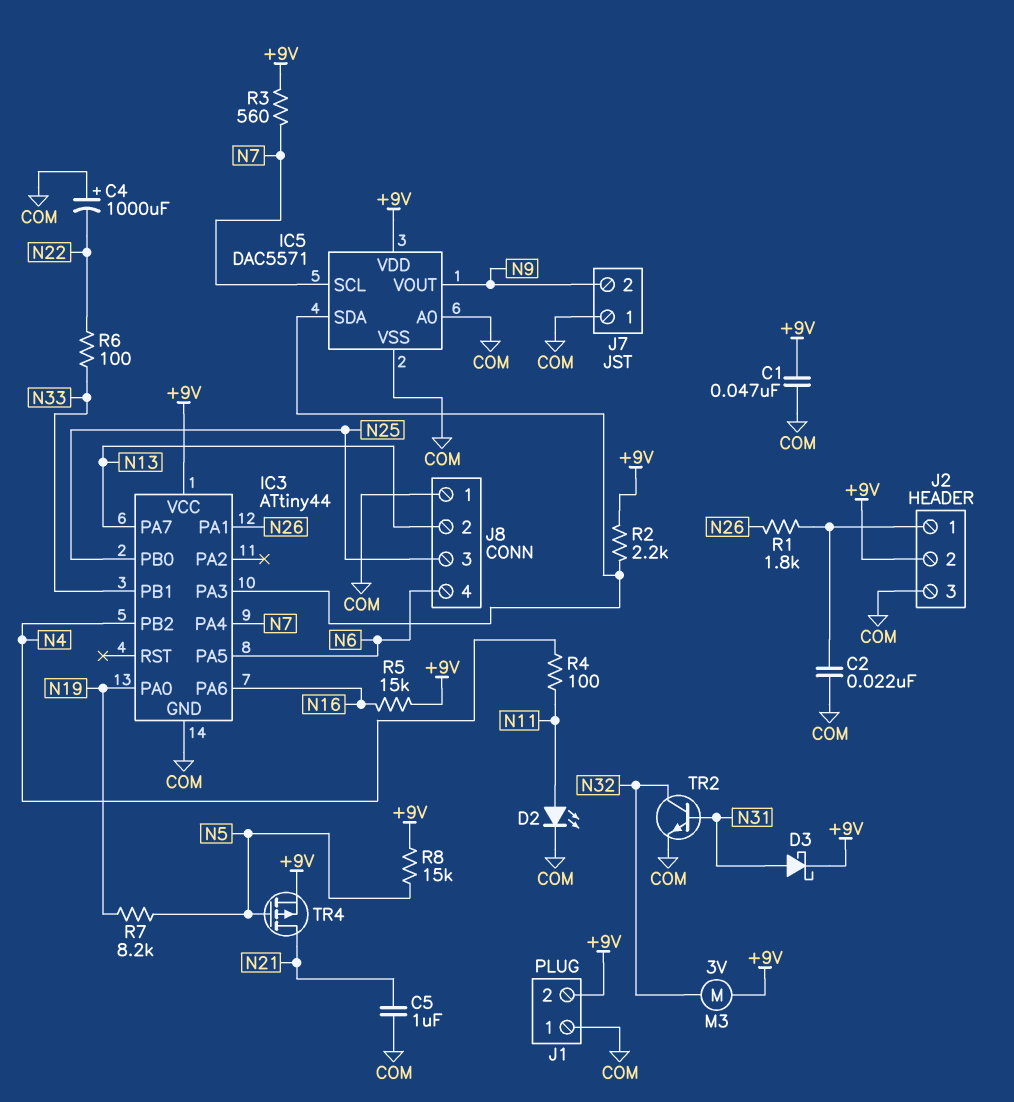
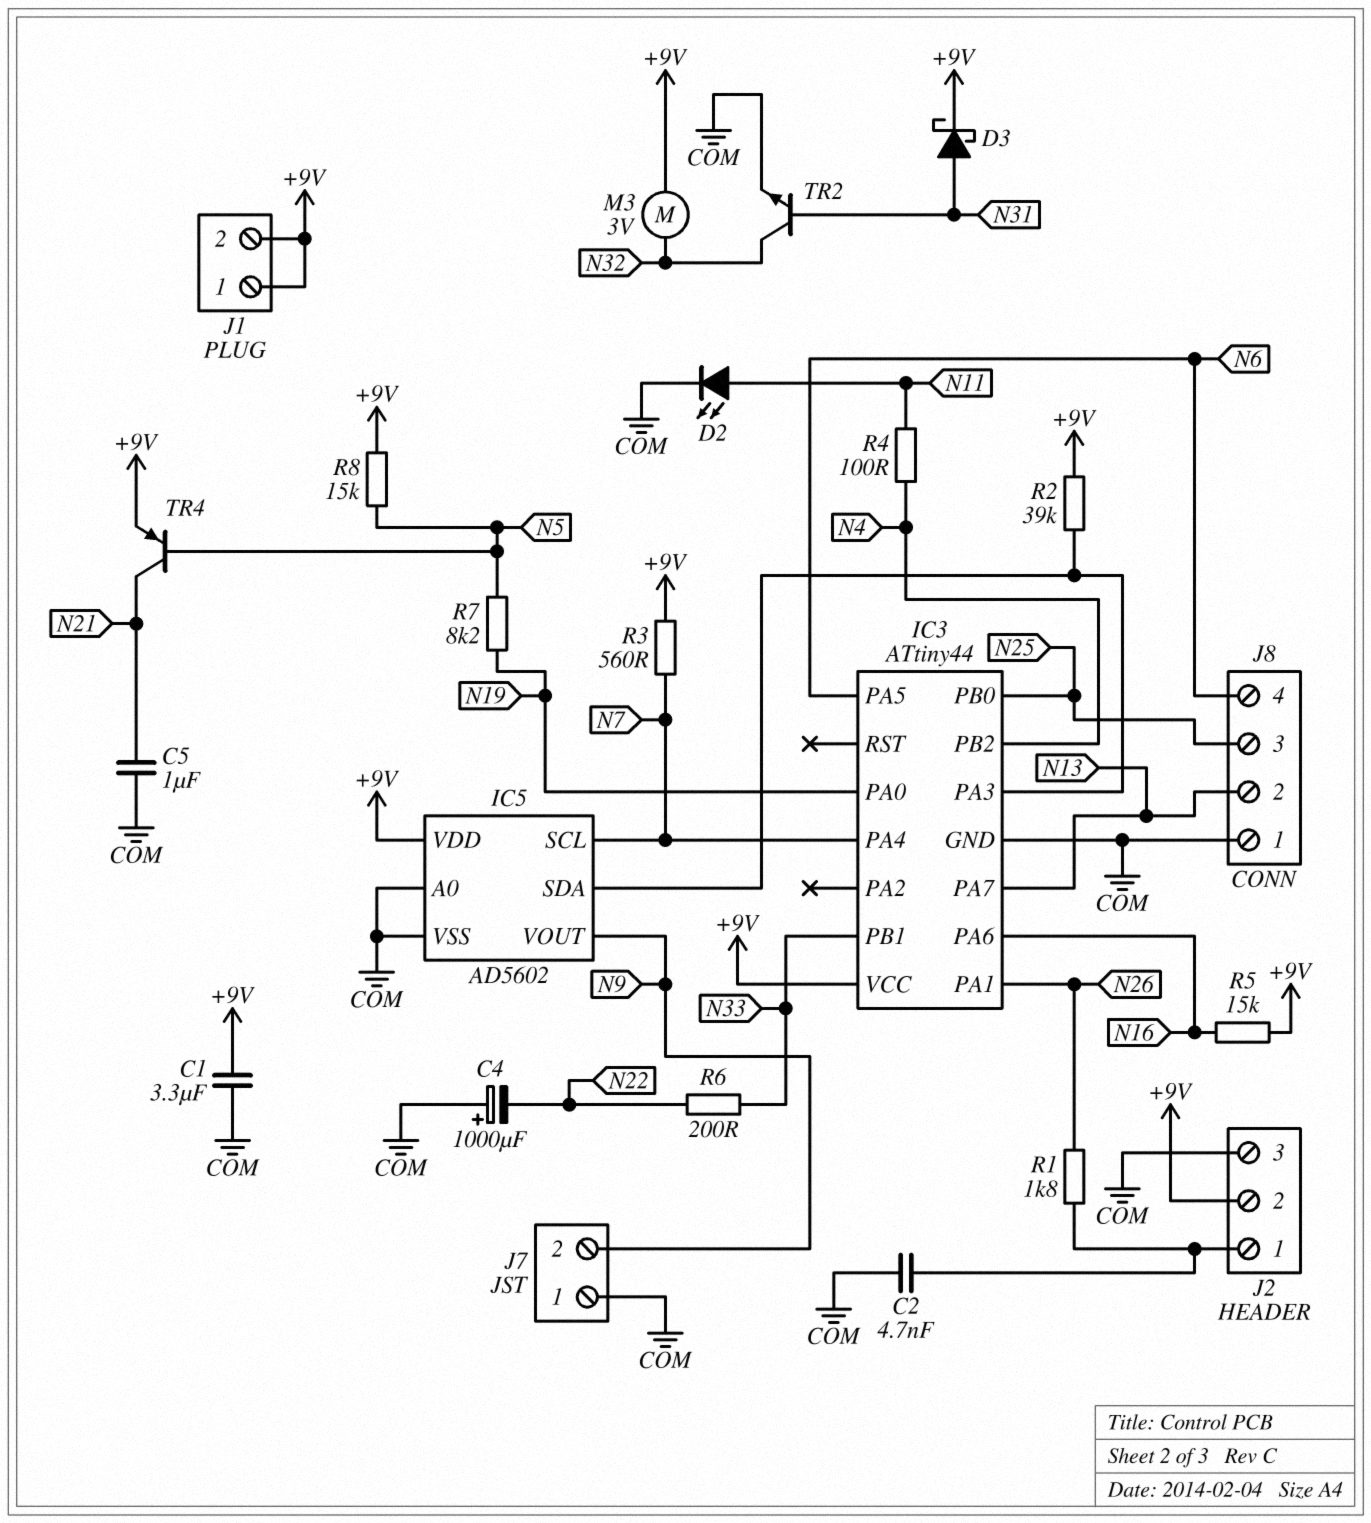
C1: 47nF (+9V, COM) -> 3.3uF (+9V, COM)
C2: 22nF (COM, J2/1) -> 4.7nF (COM, J2/1)
IC5: DAC5571 -> AD5602
J1 pin 1: COM -> +9V
R2: 2.2k (+9V, IC3/PA3) -> 39k (+9V, IC3/PA3)
R6: 100 (N22, N33) -> 200 (N22, N33)
TR4: PMOS (G N5, D N21, S +9V) -> PNP (B N5, C N21, E +9V)

